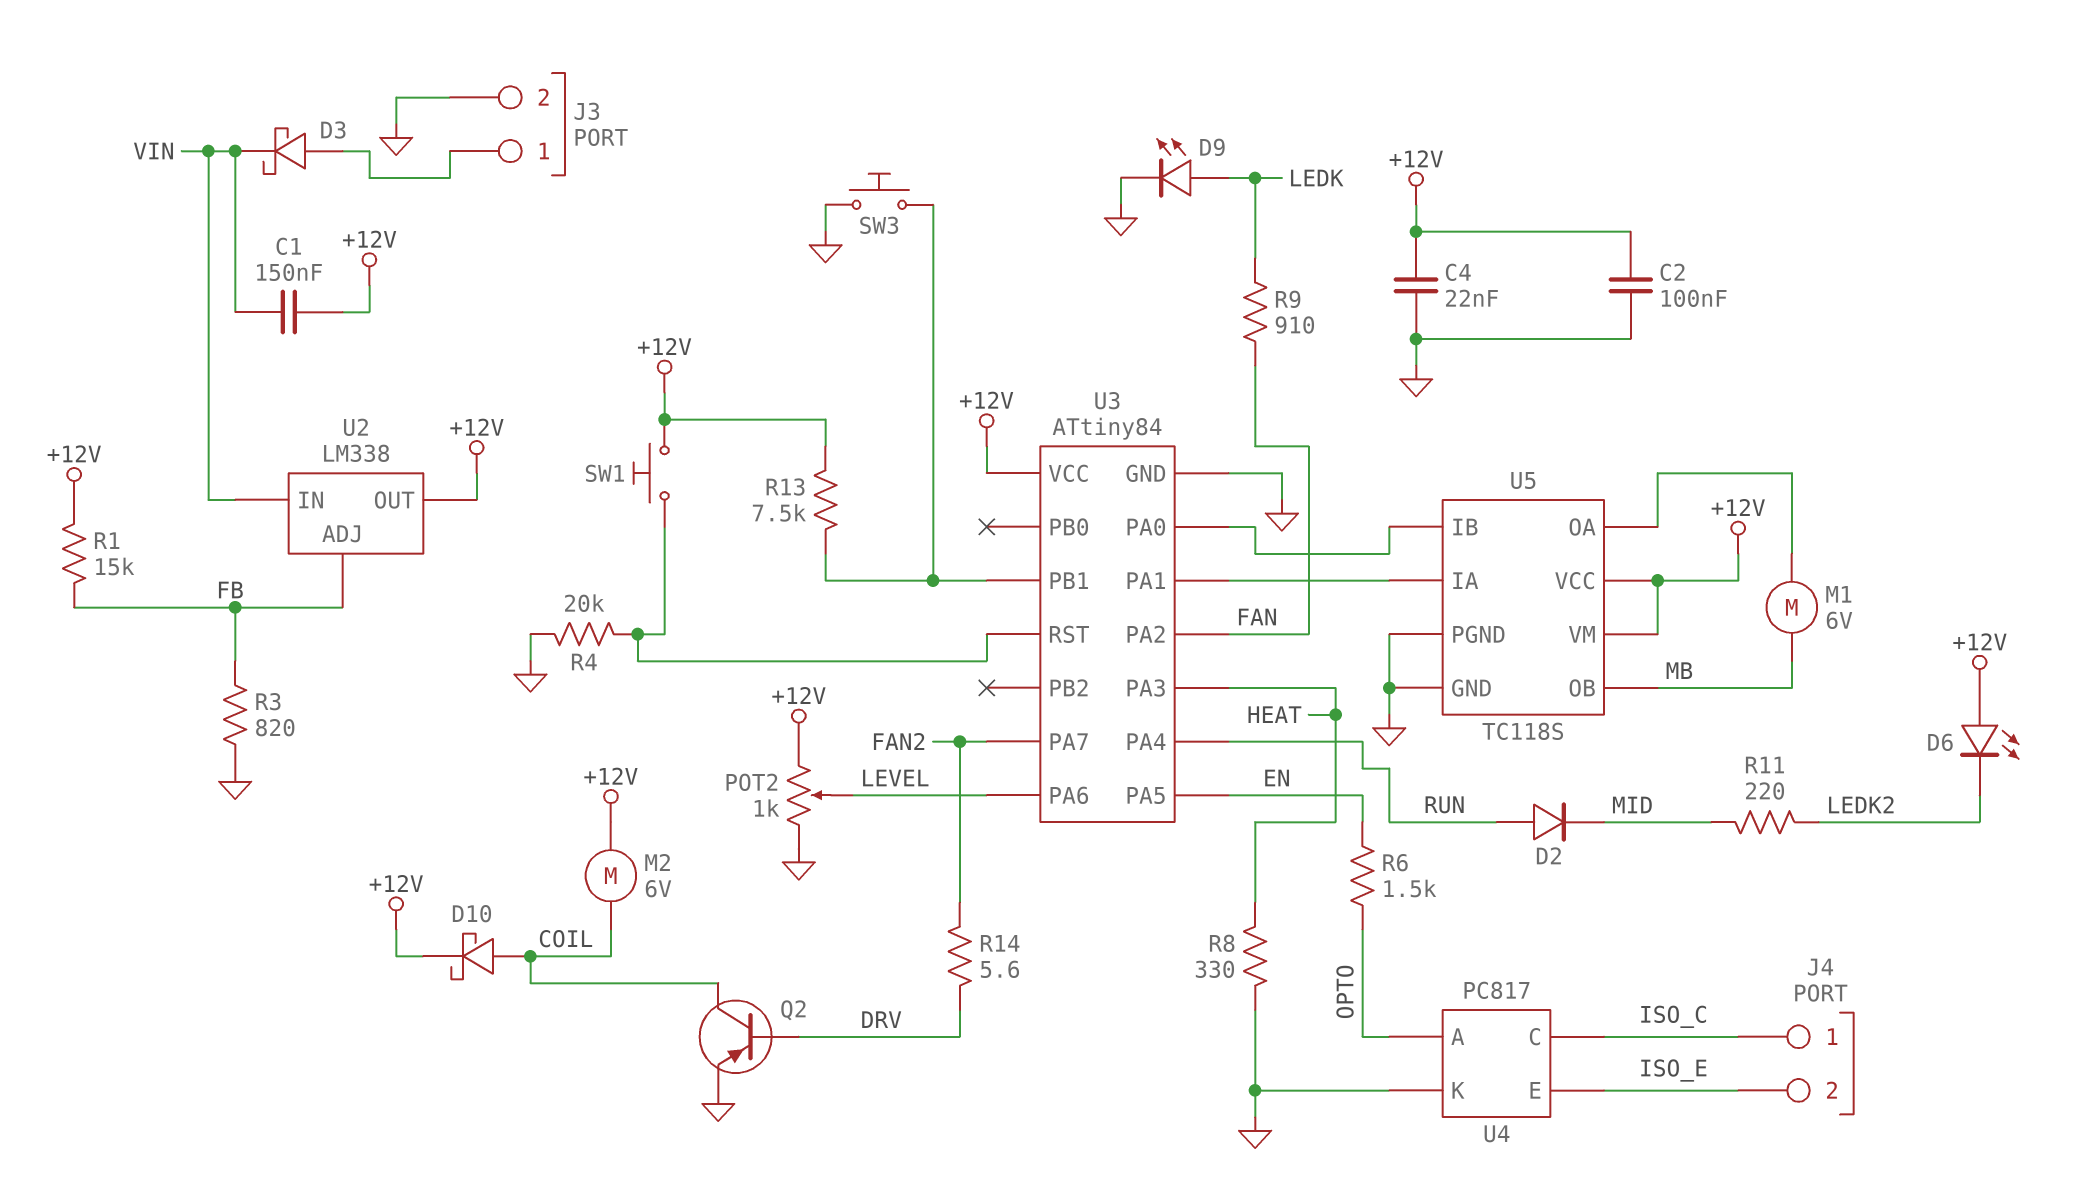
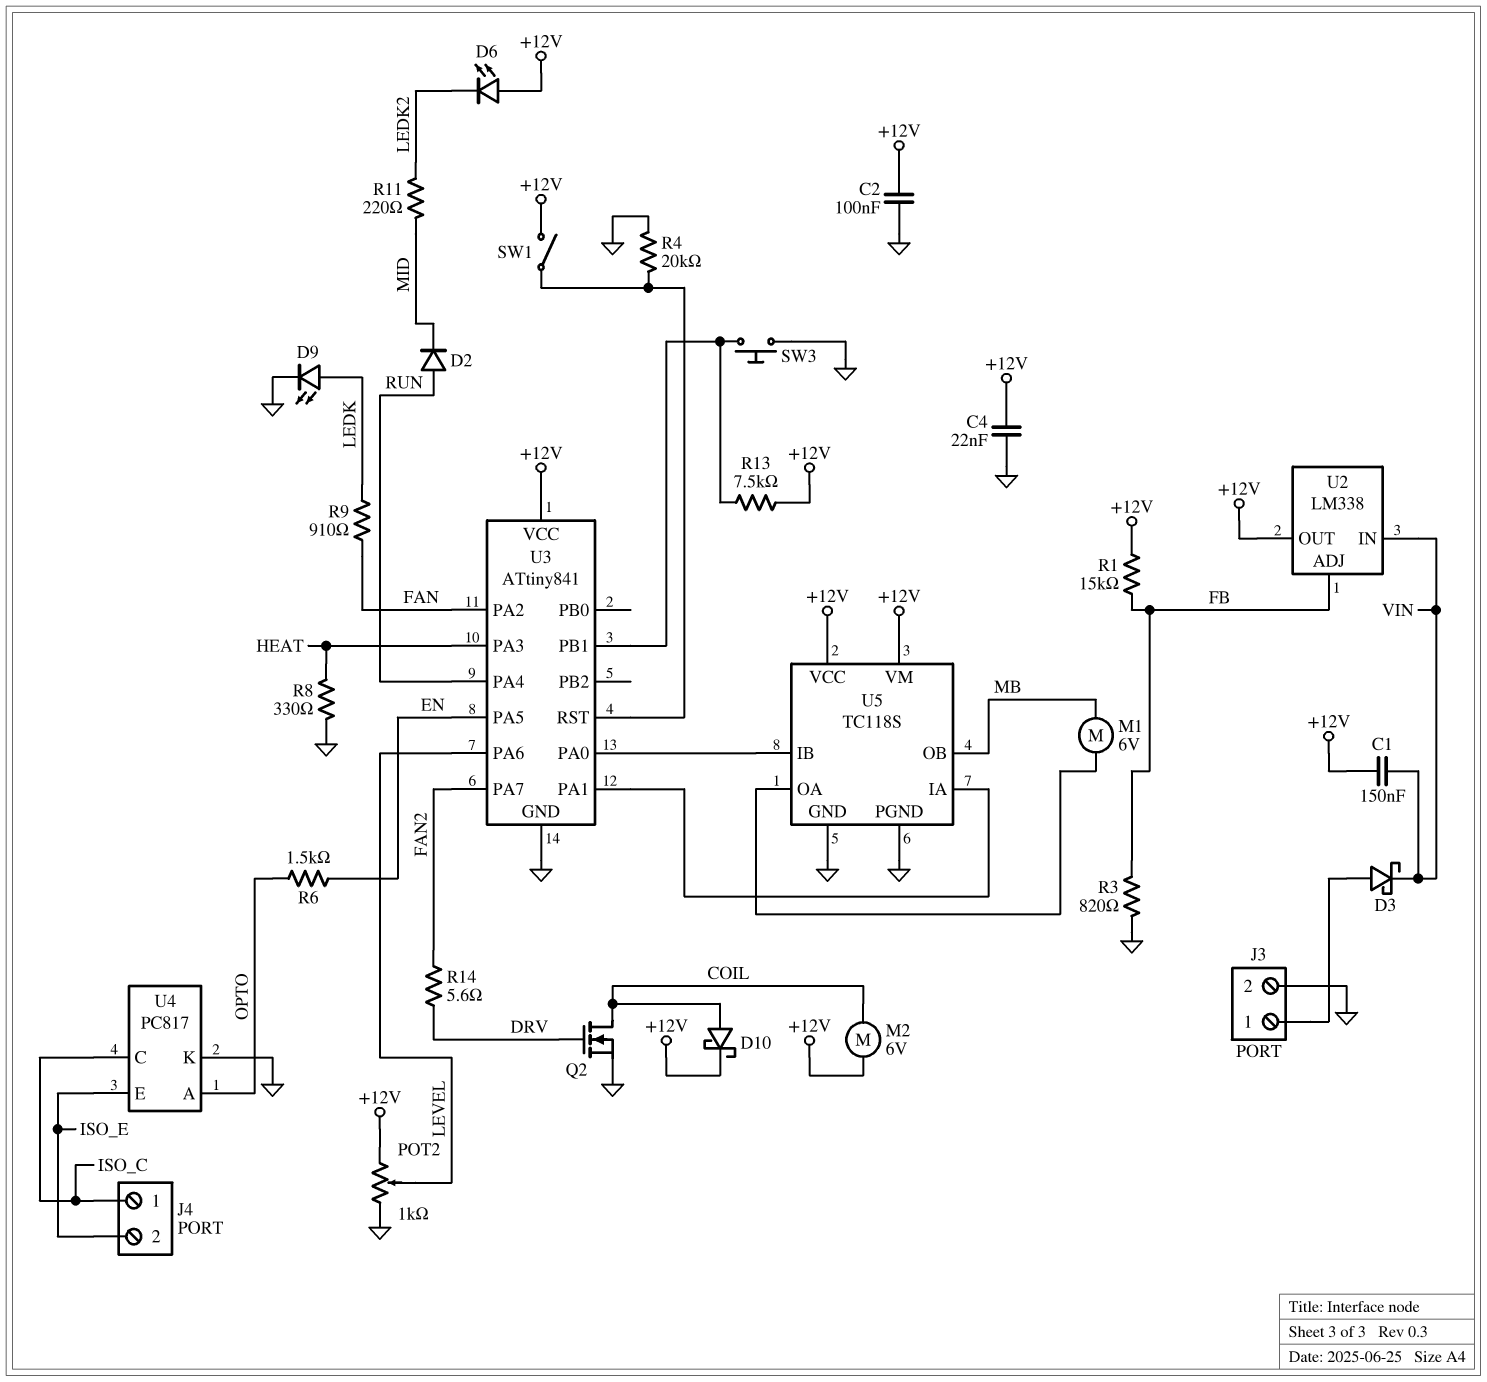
Q2: PNP (B DRV, C COIL, E GND) -> NMOS (G DRV, D COIL, S GND)
SW1: button (+12V, U3/RST) -> switch (+12V, U3/RST)
U3: ATtiny84 -> ATtiny841

